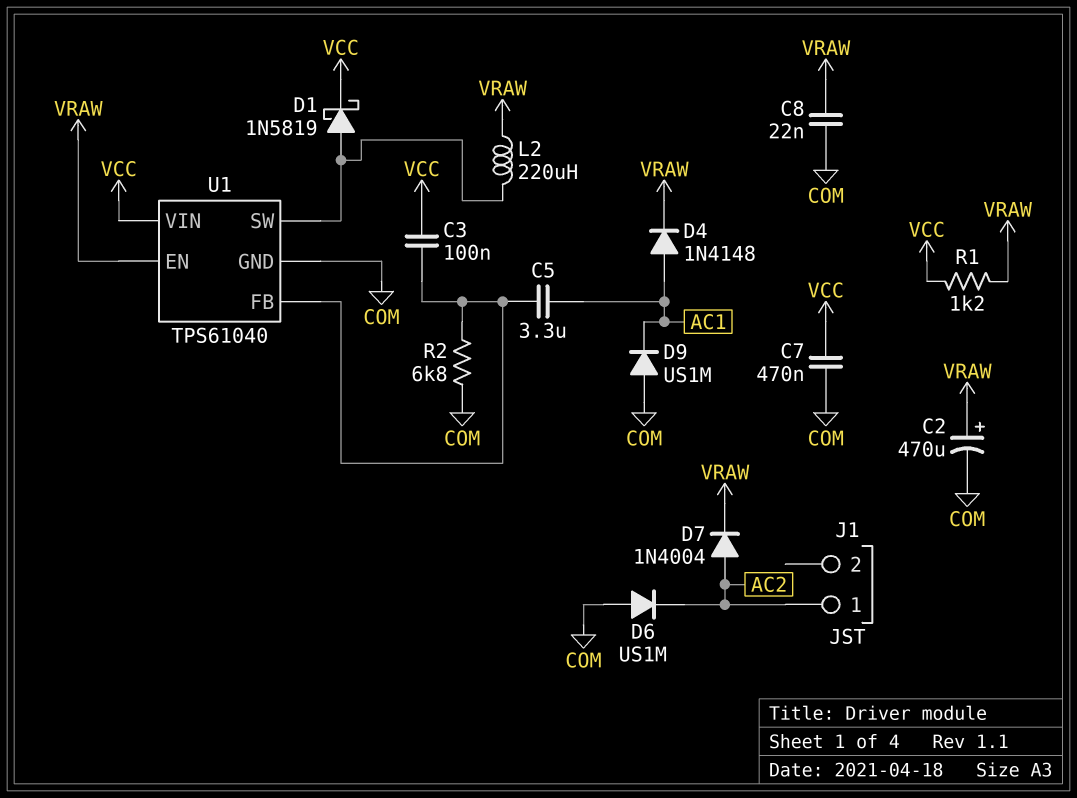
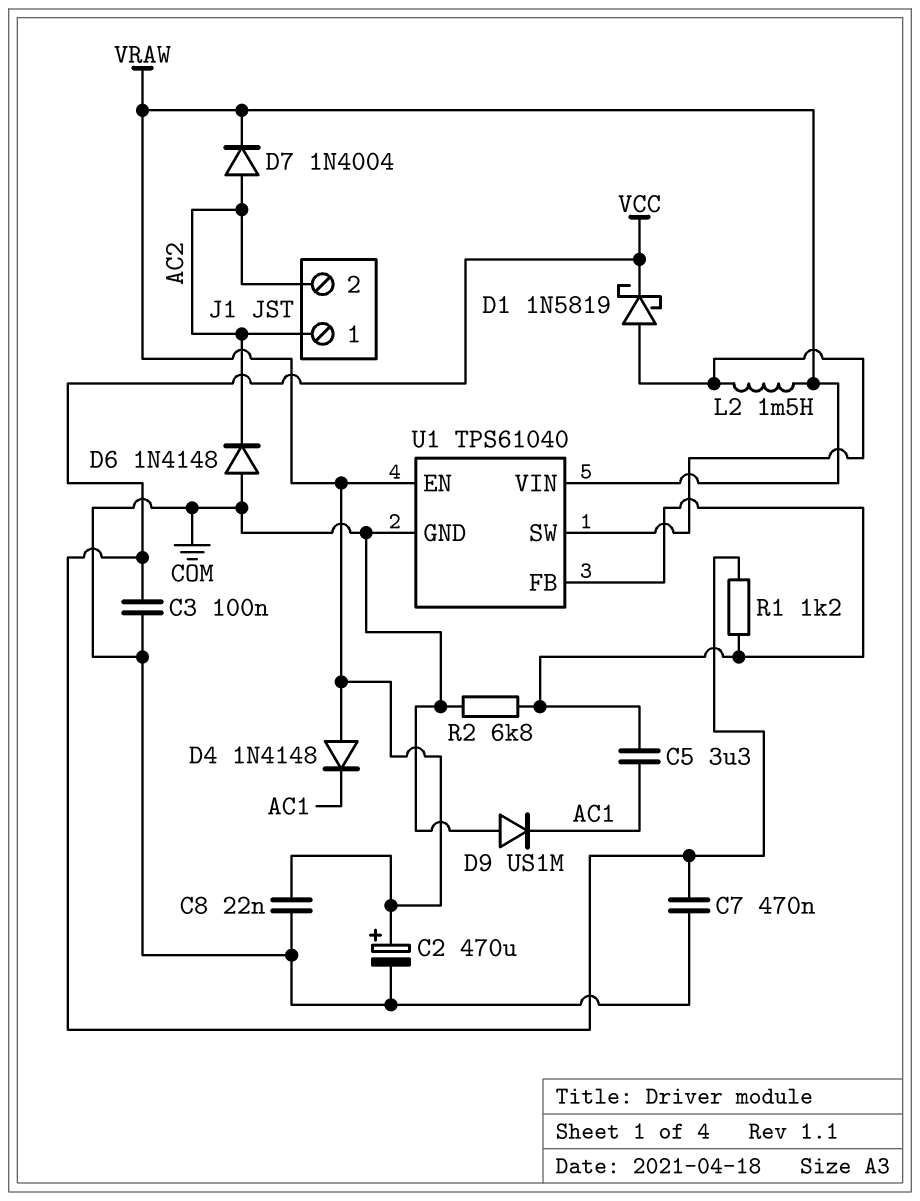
C3: 100nF (U1/FB, VCC) -> 100nF (COM, VCC)
D4: diode 1N4148 (A AC1, K VRAW) -> diode 1N4148 (A VRAW, K AC1)
D6: diode US1M (A COM, K AC2) -> diode 1N4148 (A COM, K AC2)
J1 pin 2: none -> AC2
L2: 220uH (U1/SW, VRAW) -> 1.5mH (U1/SW, VRAW)
R1: 1.2k (VCC, VRAW) -> 1.2k (U1/FB, VCC)
U1 pin VIN: VCC -> VRAW

